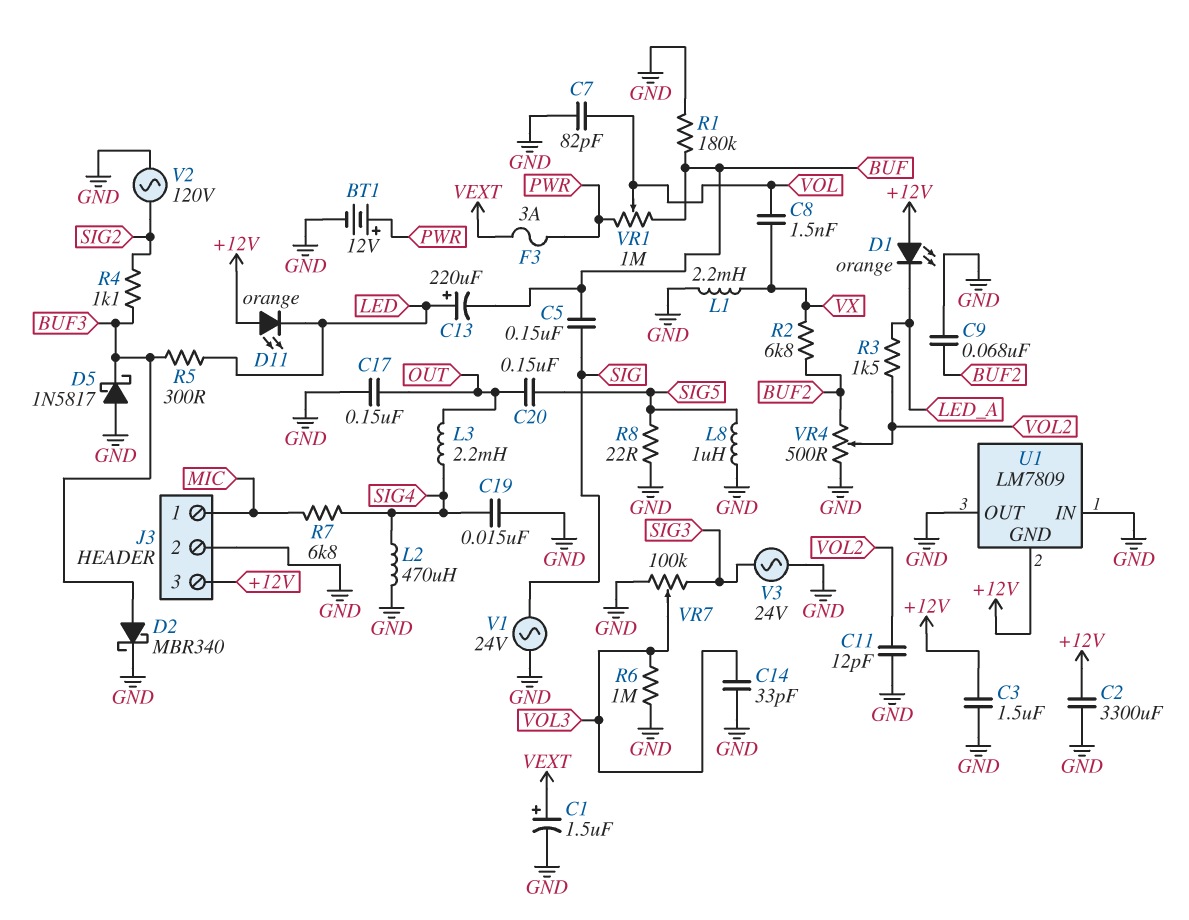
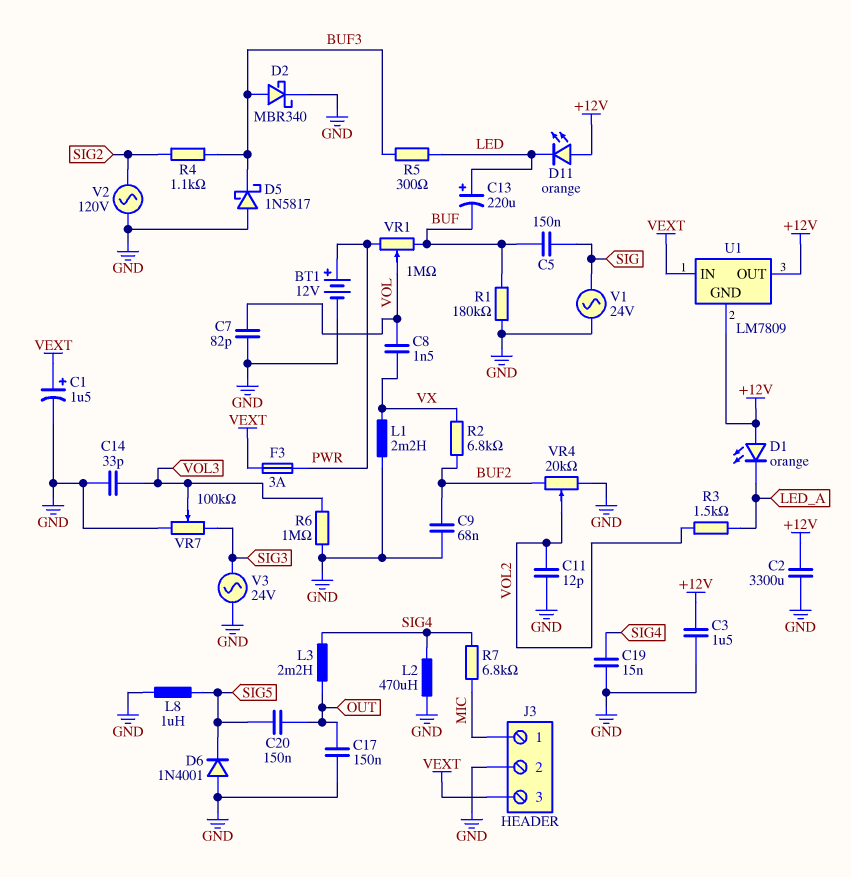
D6: none -> diode 1N4001 (A GND, K SIG5)
J3 pin 3: +12V -> VEXT
R8: 22 (GND, SIG5) -> none
U1 pin IN: GND -> VEXT
U1 pin OUT: GND -> +12V
VR4: 500 (BUF2, GND, wiper VOL2) -> 20k (BUF2, GND, wiper VOL2)

